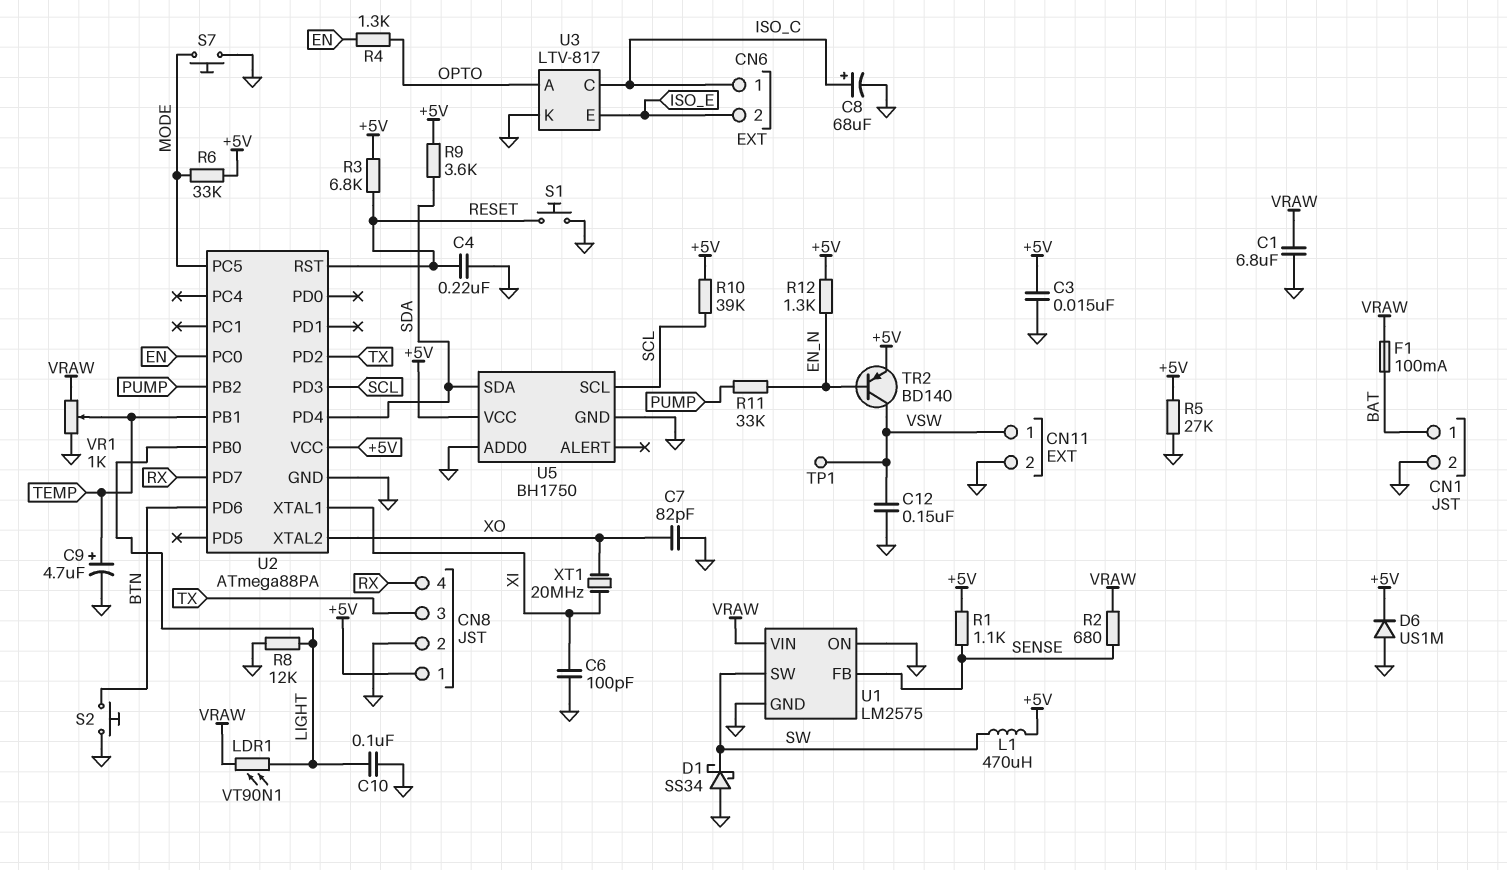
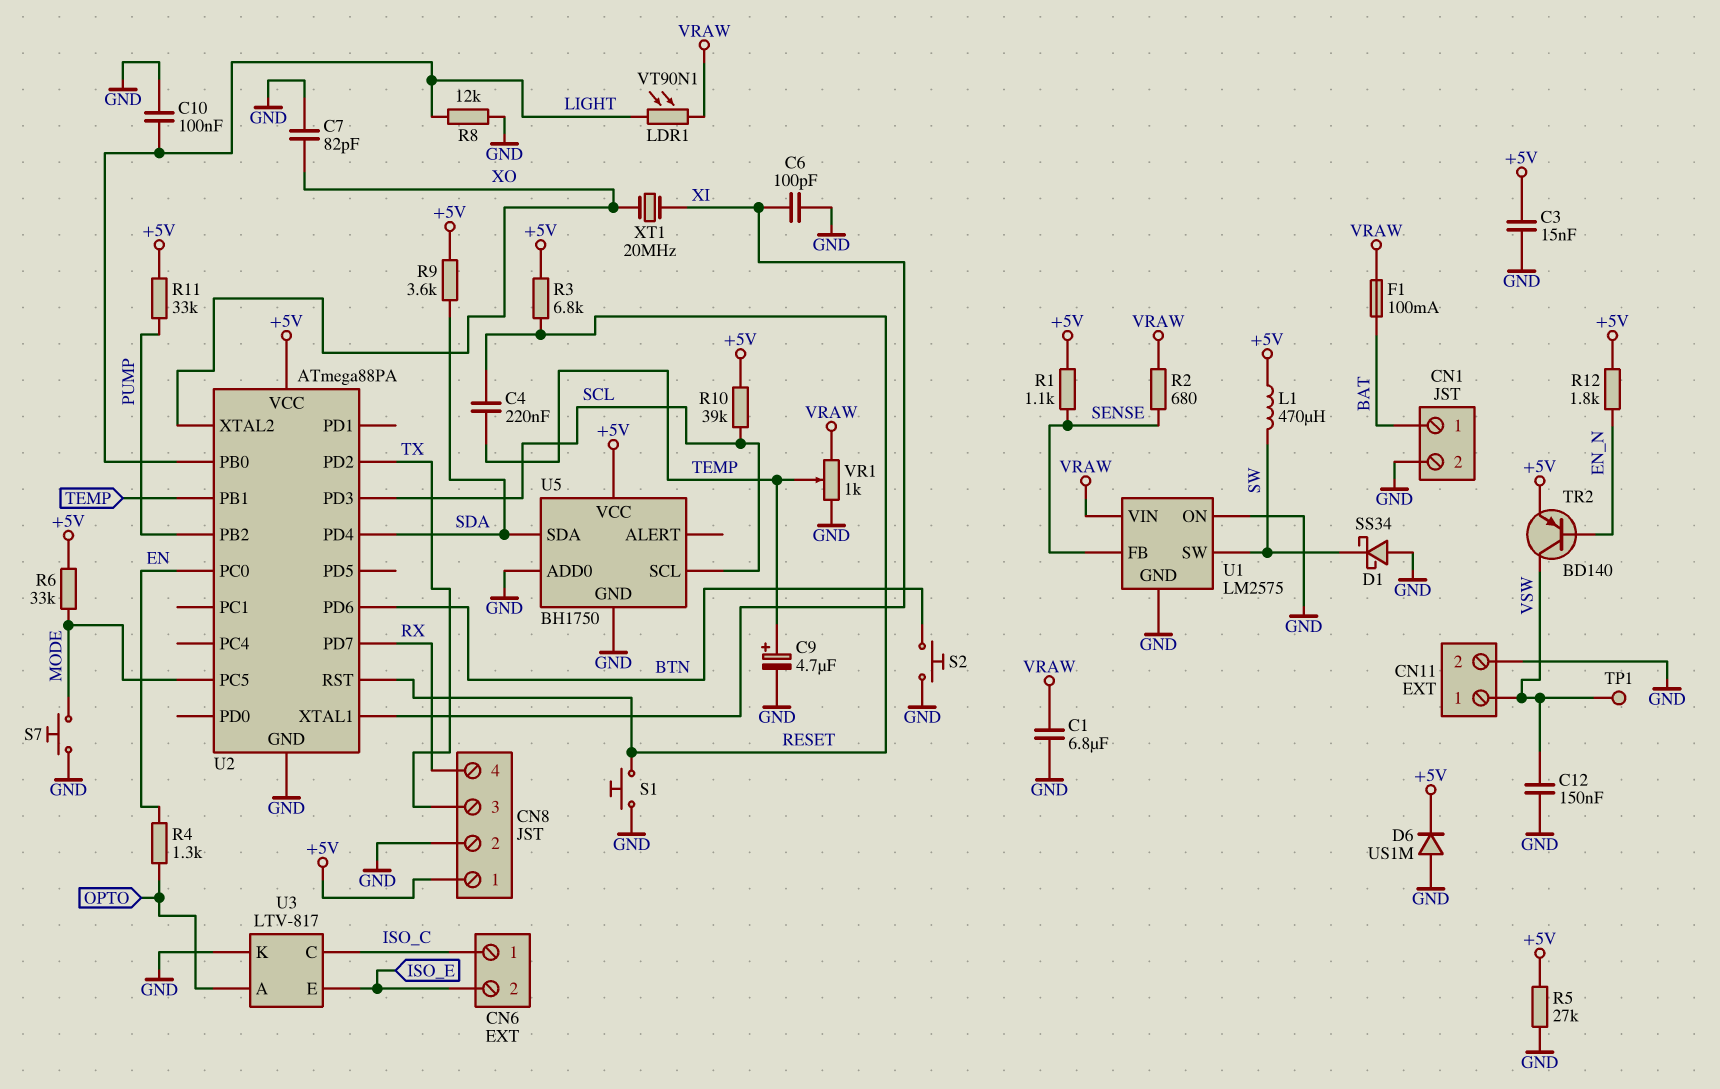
C4: 220nF (GND, RESET) -> 220nF (RESET, TEMP)
C8: 68uF (plus ISO_C, minus GND) -> none
R11: 33k (EN_N, PUMP) -> 33k (+5V, PUMP)
R12: 1.3k (+5V, EN_N) -> 1.8k (+5V, EN_N)

